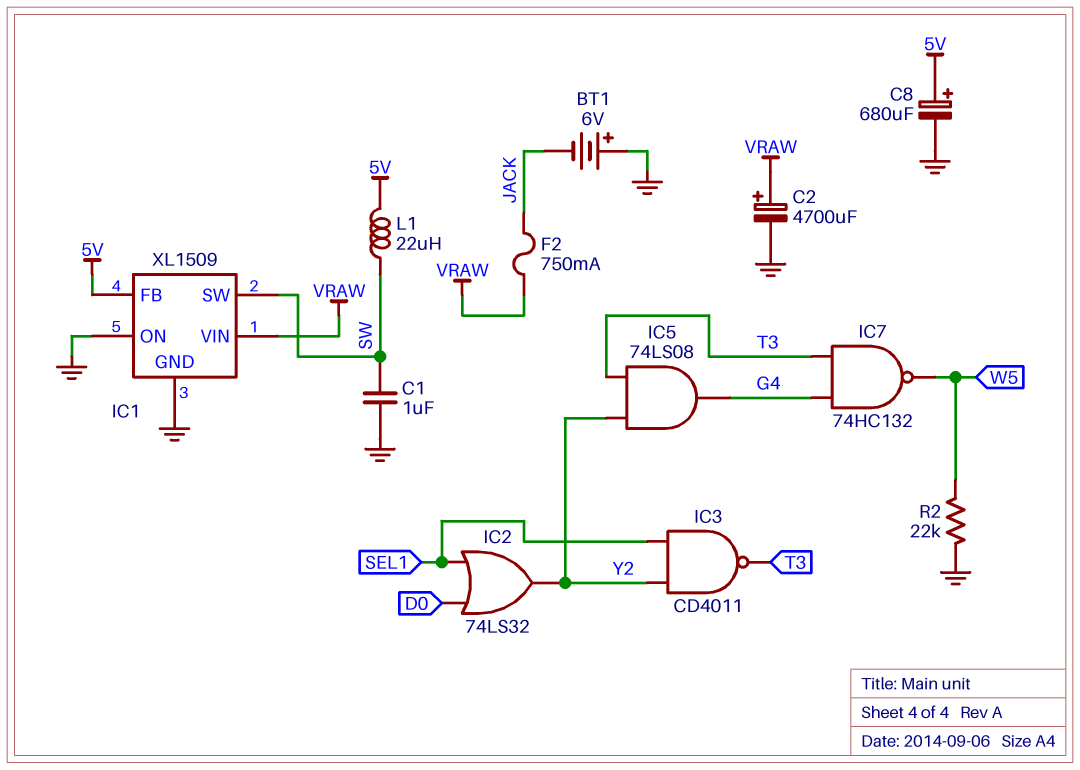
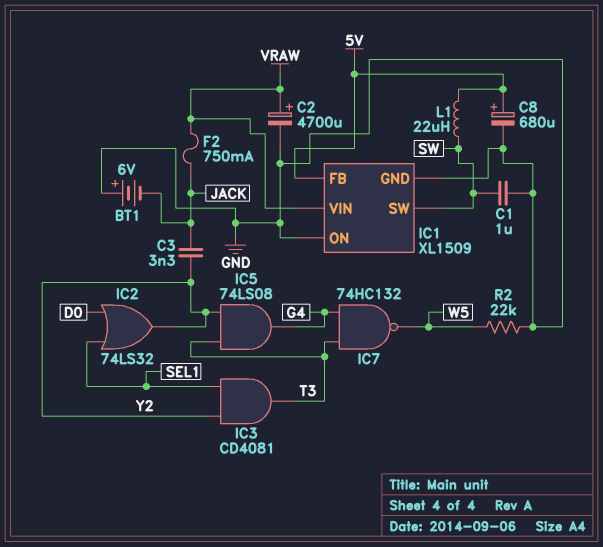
C3: none -> 3.3nF (JACK, Y2)
IC3: NAND CD4011 (in SEL1, in Y2, out T3) -> AND CD4081 (in SEL1, in Y2, out T3)

